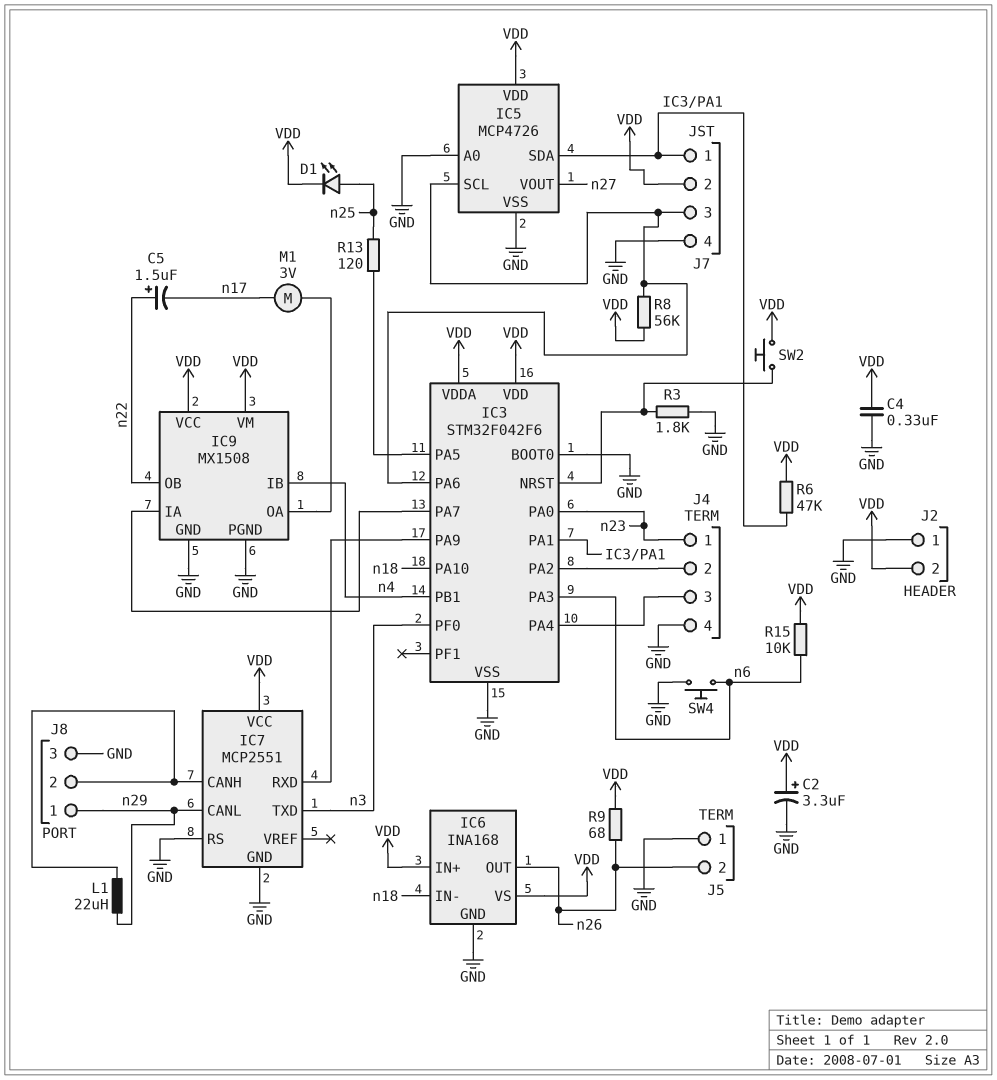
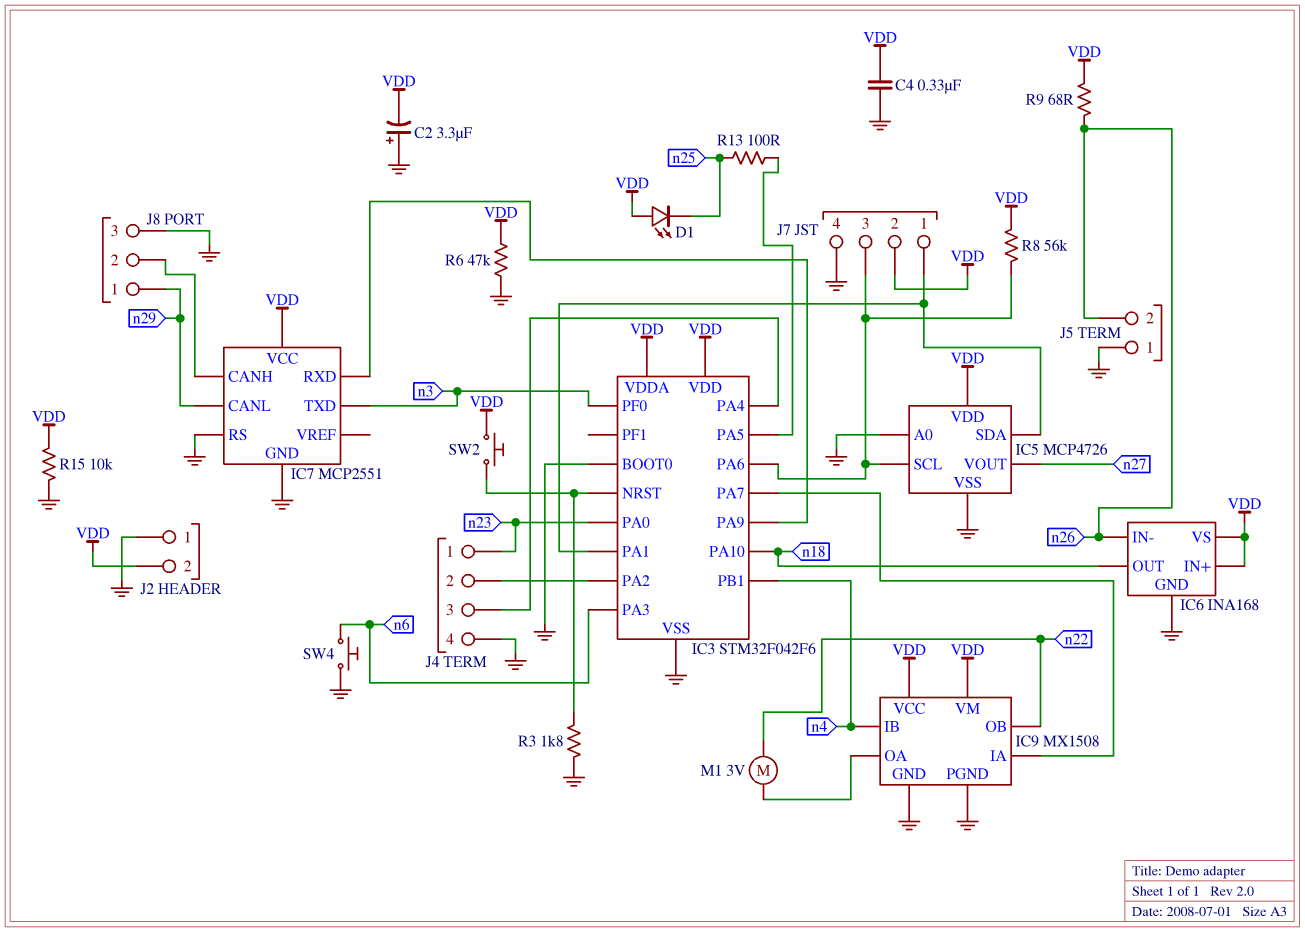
C2: 3.3uF (plus VDD, minus GND) -> 3.3uF (plus GND, minus VDD)
C5: 1.5uF (plus n22, minus n17) -> none
D1: LED (A n25, K VDD) -> LED (A VDD, K n25)
IC6 pin IN-: n18 -> n26
IC6 pin OUT: n26 -> n18
L1: 22uH (IC7/CANH, n29) -> none
M1: motor 3V (IC9/OA, n17) -> motor 3V (IC9/OA, n22)
R6: 47k (IC3/PA1, VDD) -> 47k (GND, VDD)
R13: 120 (IC3/PA5, n25) -> 100 (IC3/PA5, n25)
R15: 10k (VDD, n6) -> 10k (GND, VDD)

